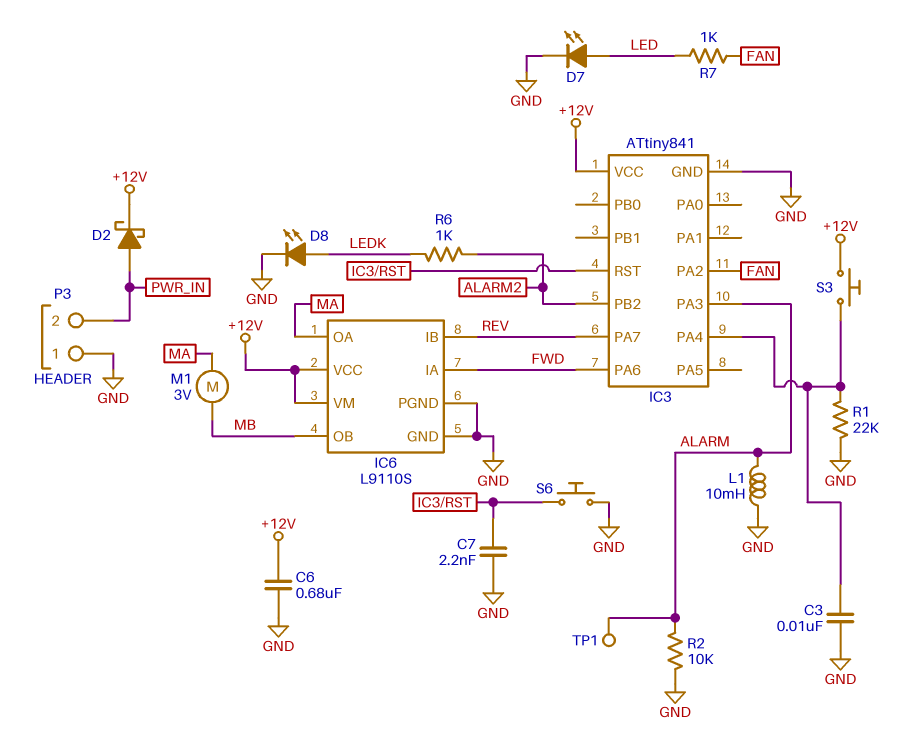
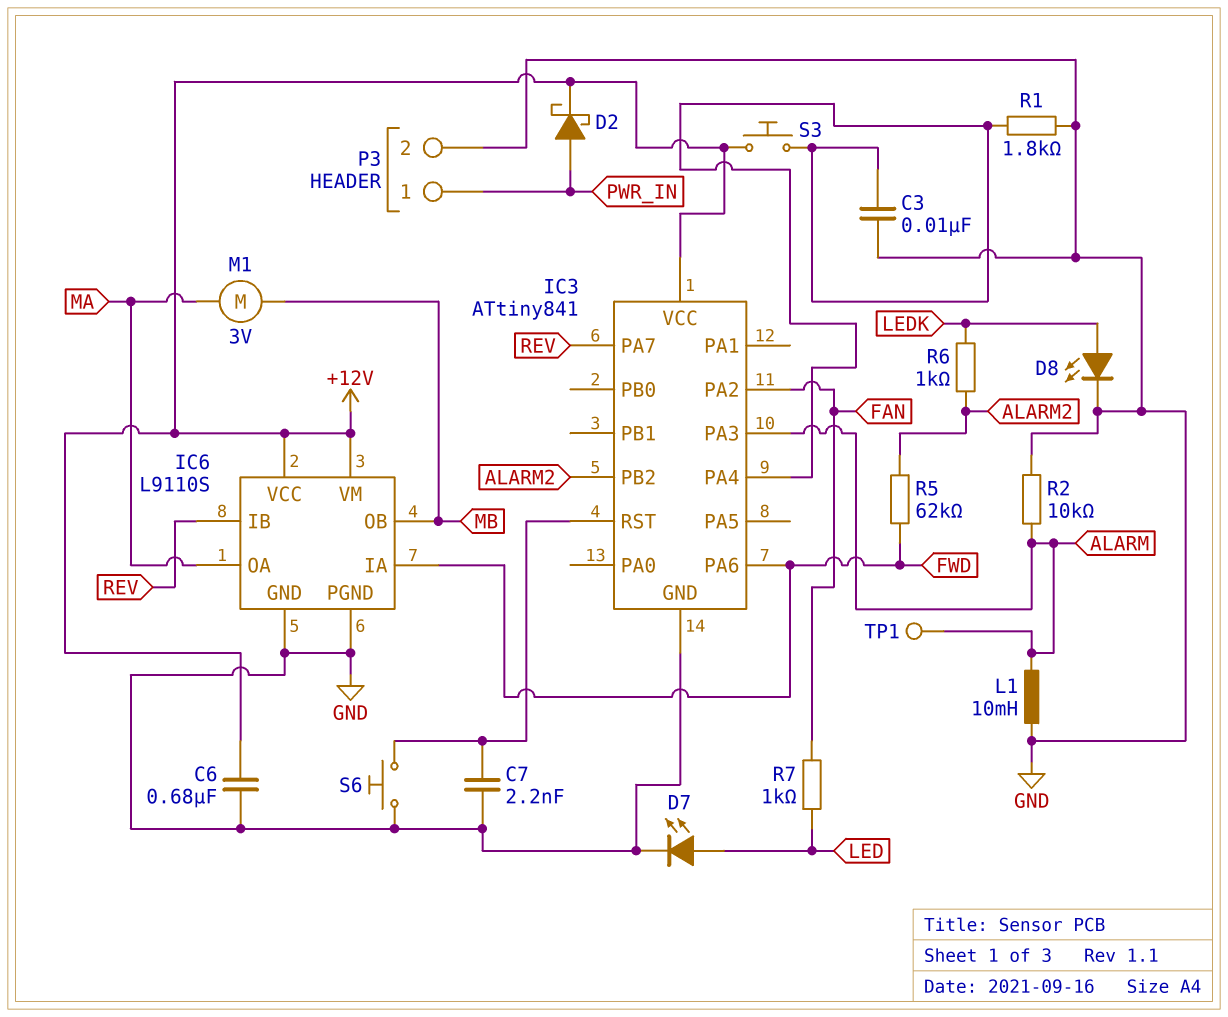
P3 pin 1: GND -> PWR_IN
P3 pin 2: PWR_IN -> GND
R1: 22k (GND, IC3/PA4) -> 1.8k (GND, IC3/PA4)
R5: none -> 62k (ALARM2, FWD)

